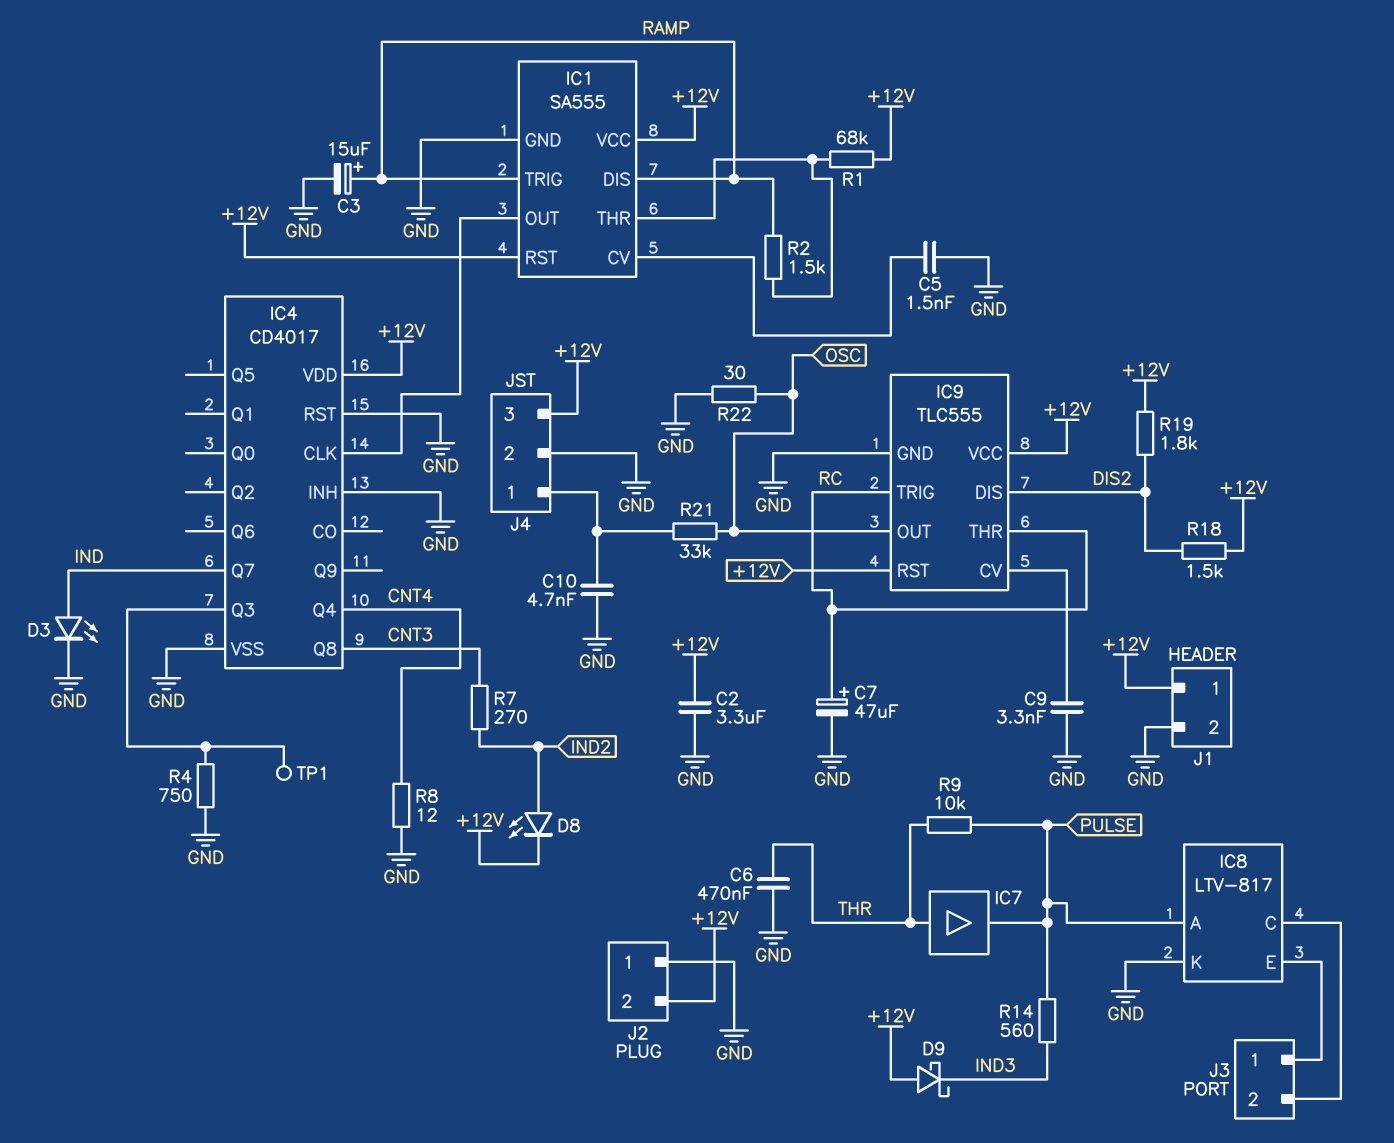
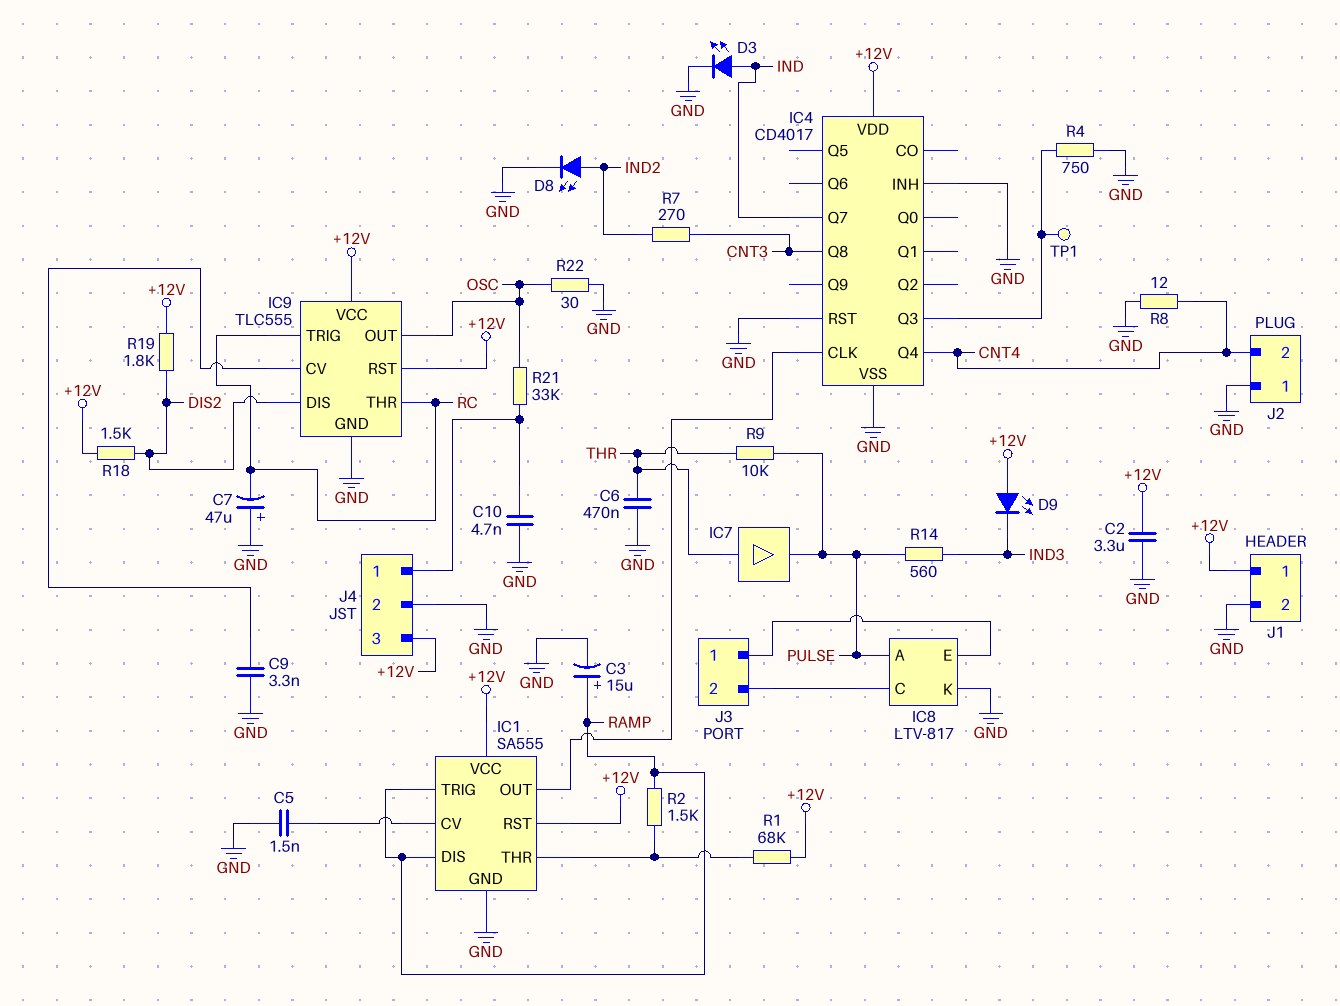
C7: 47uF (plus RC, minus GND) -> 47uF (plus GND, minus RC)
D8: LED (A IND2, K +12V) -> LED (A IND2, K GND)
D9: schottky (A +12V, K IND3) -> LED (A +12V, K IND3)
J2 pin 2: +12V -> CNT4

